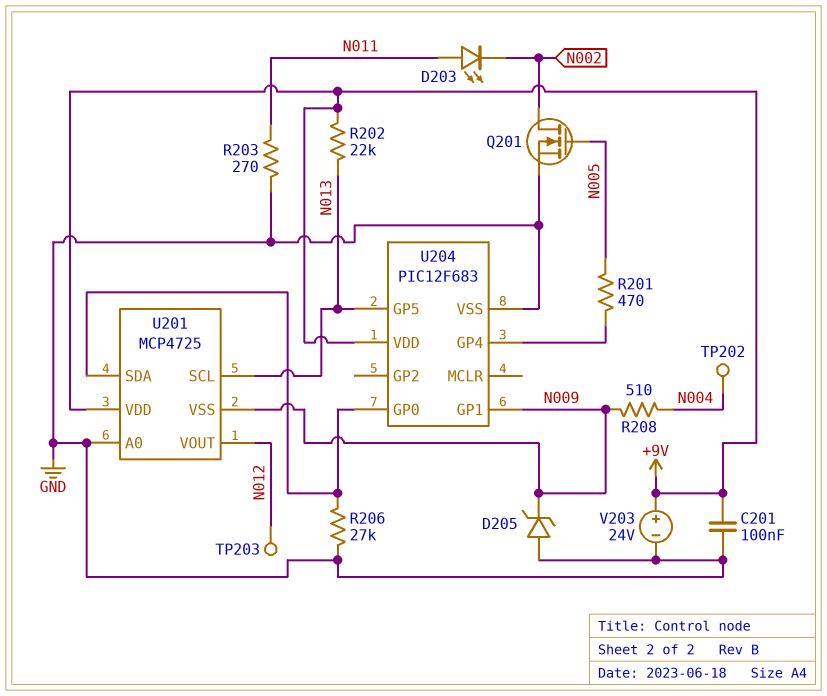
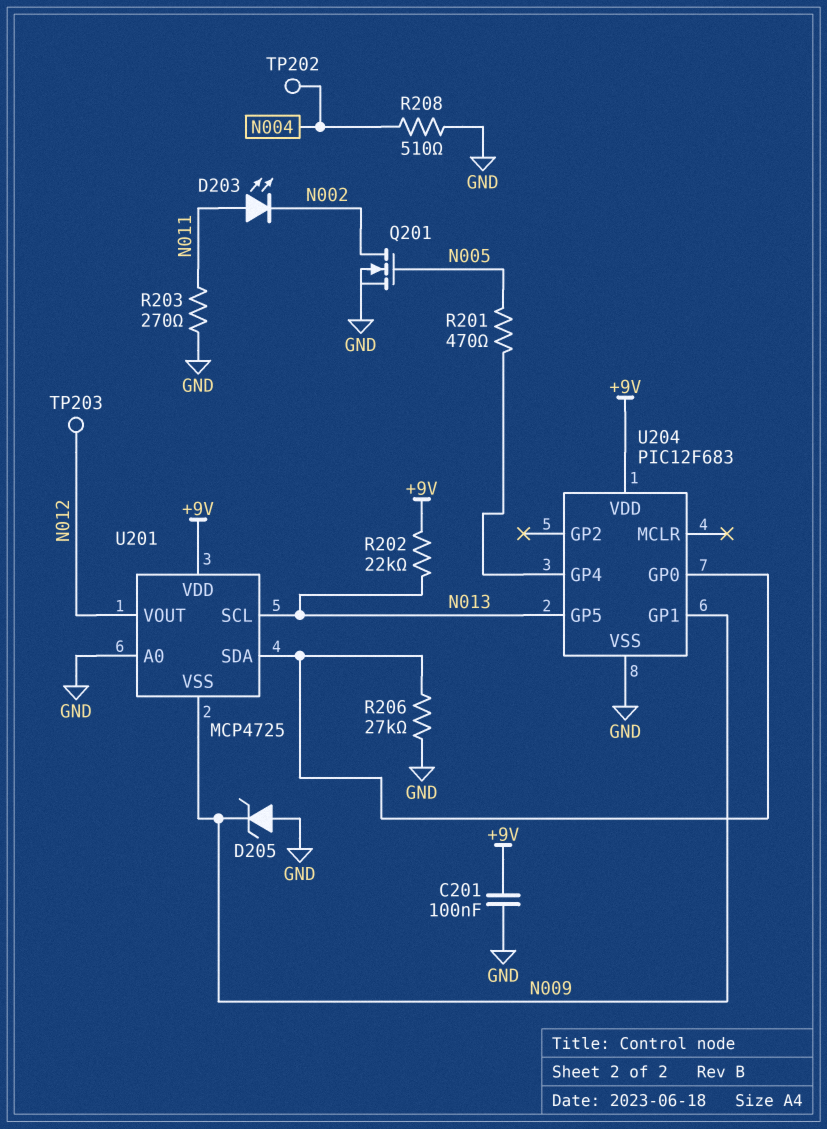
R208: 510 (N004, N009) -> 510 (GND, N004)
V203: 24V (plus +9V, minus GND) -> none

